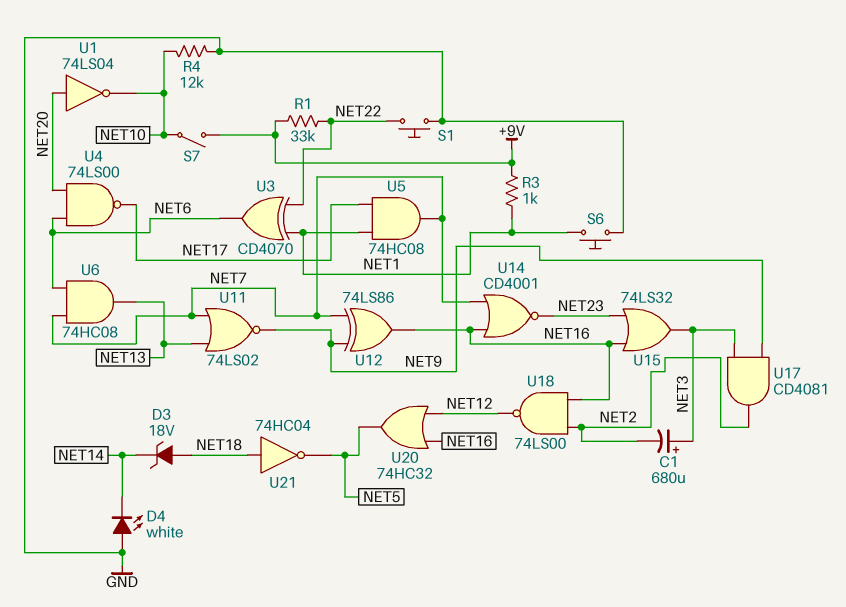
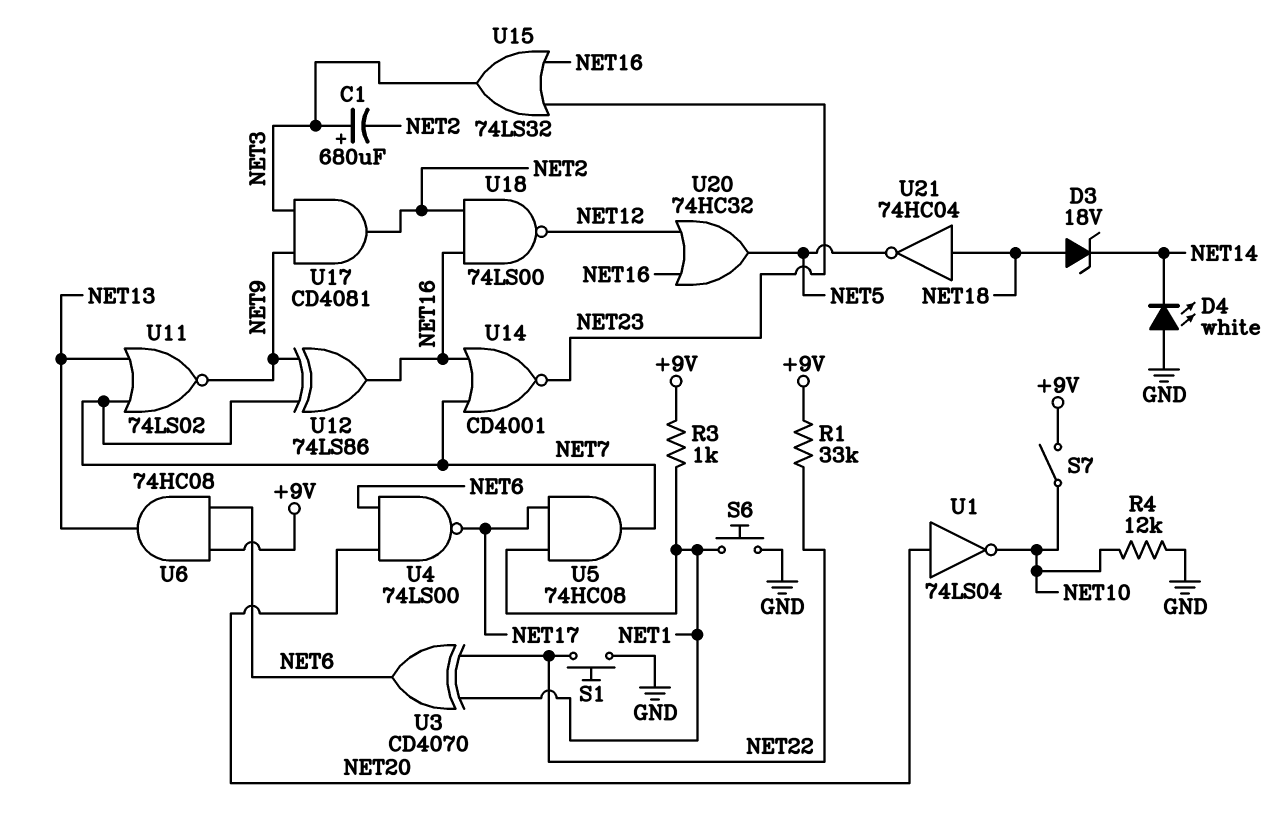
U6: AND 74HC08 (in NET6, in NET7, out NET13) -> AND 74HC08 (in +9V, in NET6, out NET13)

